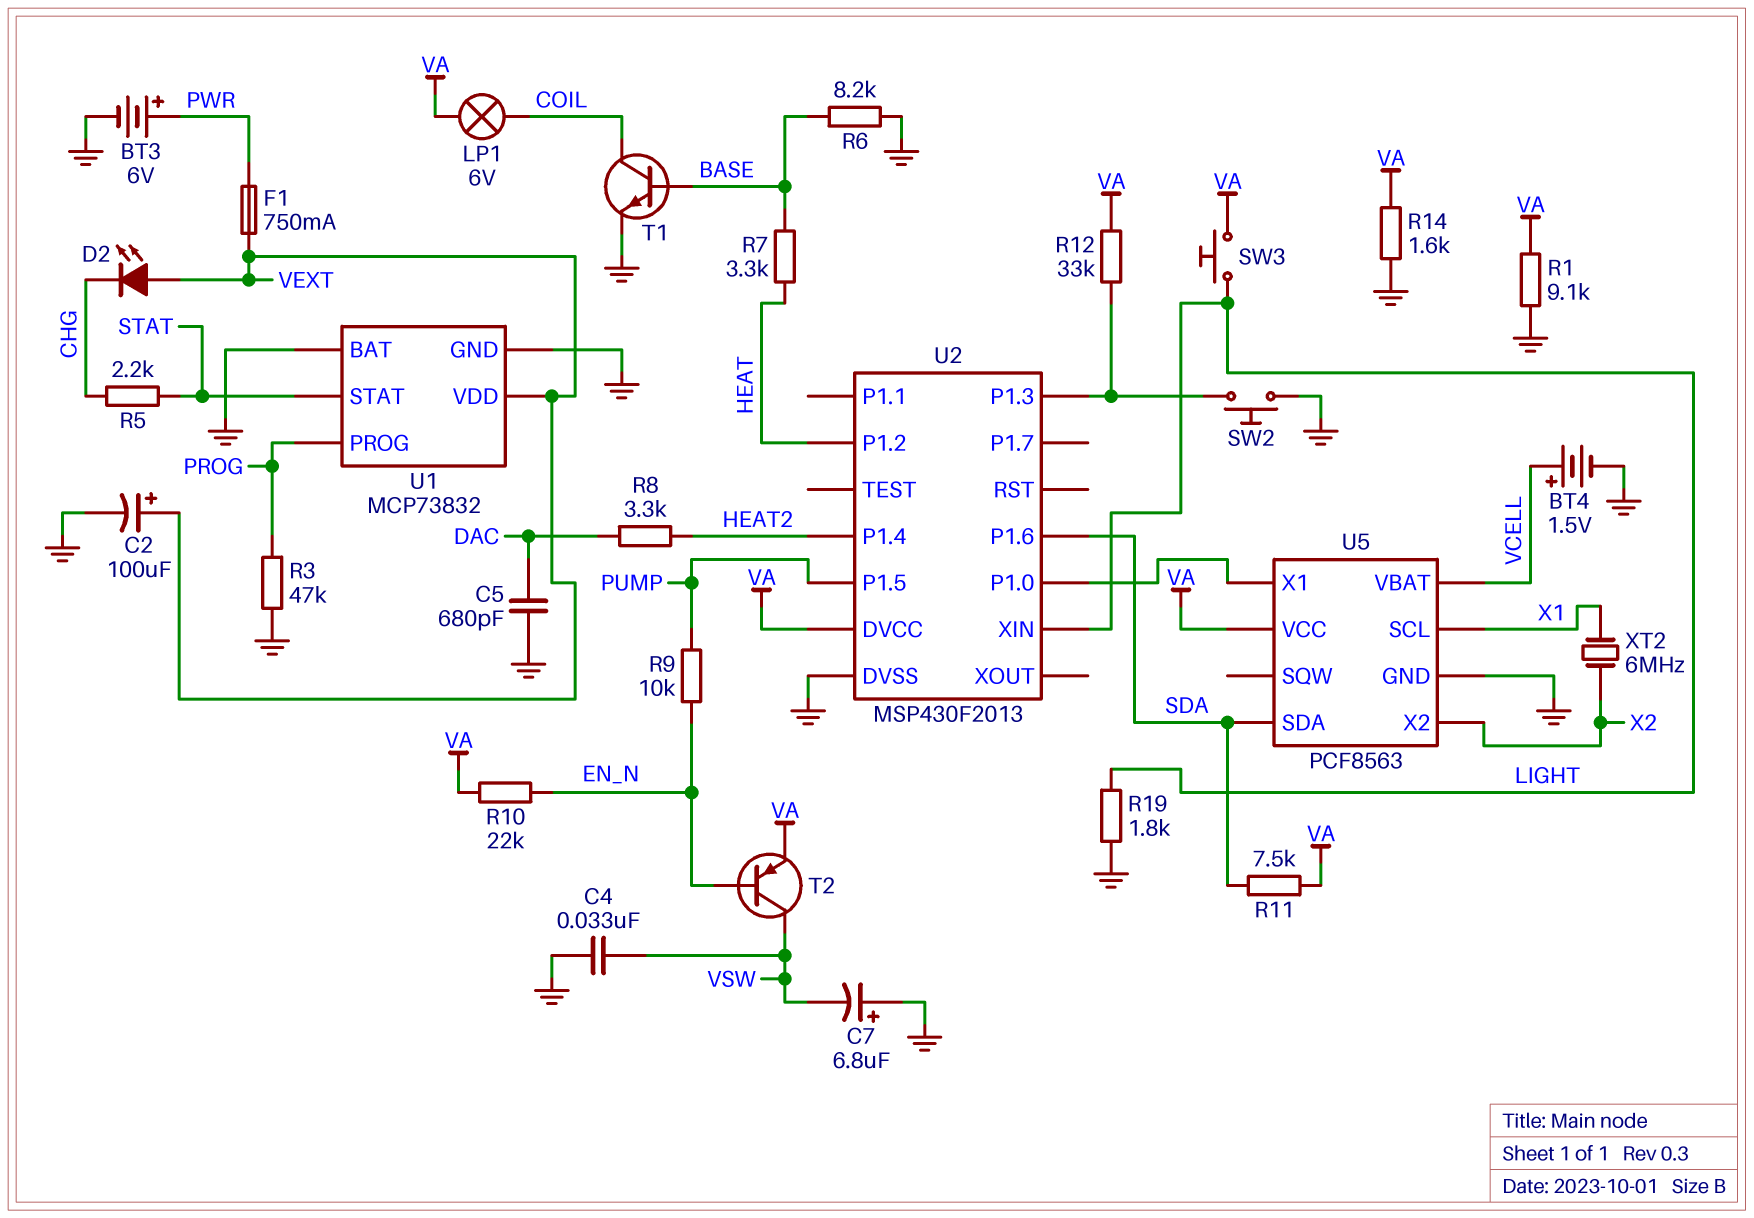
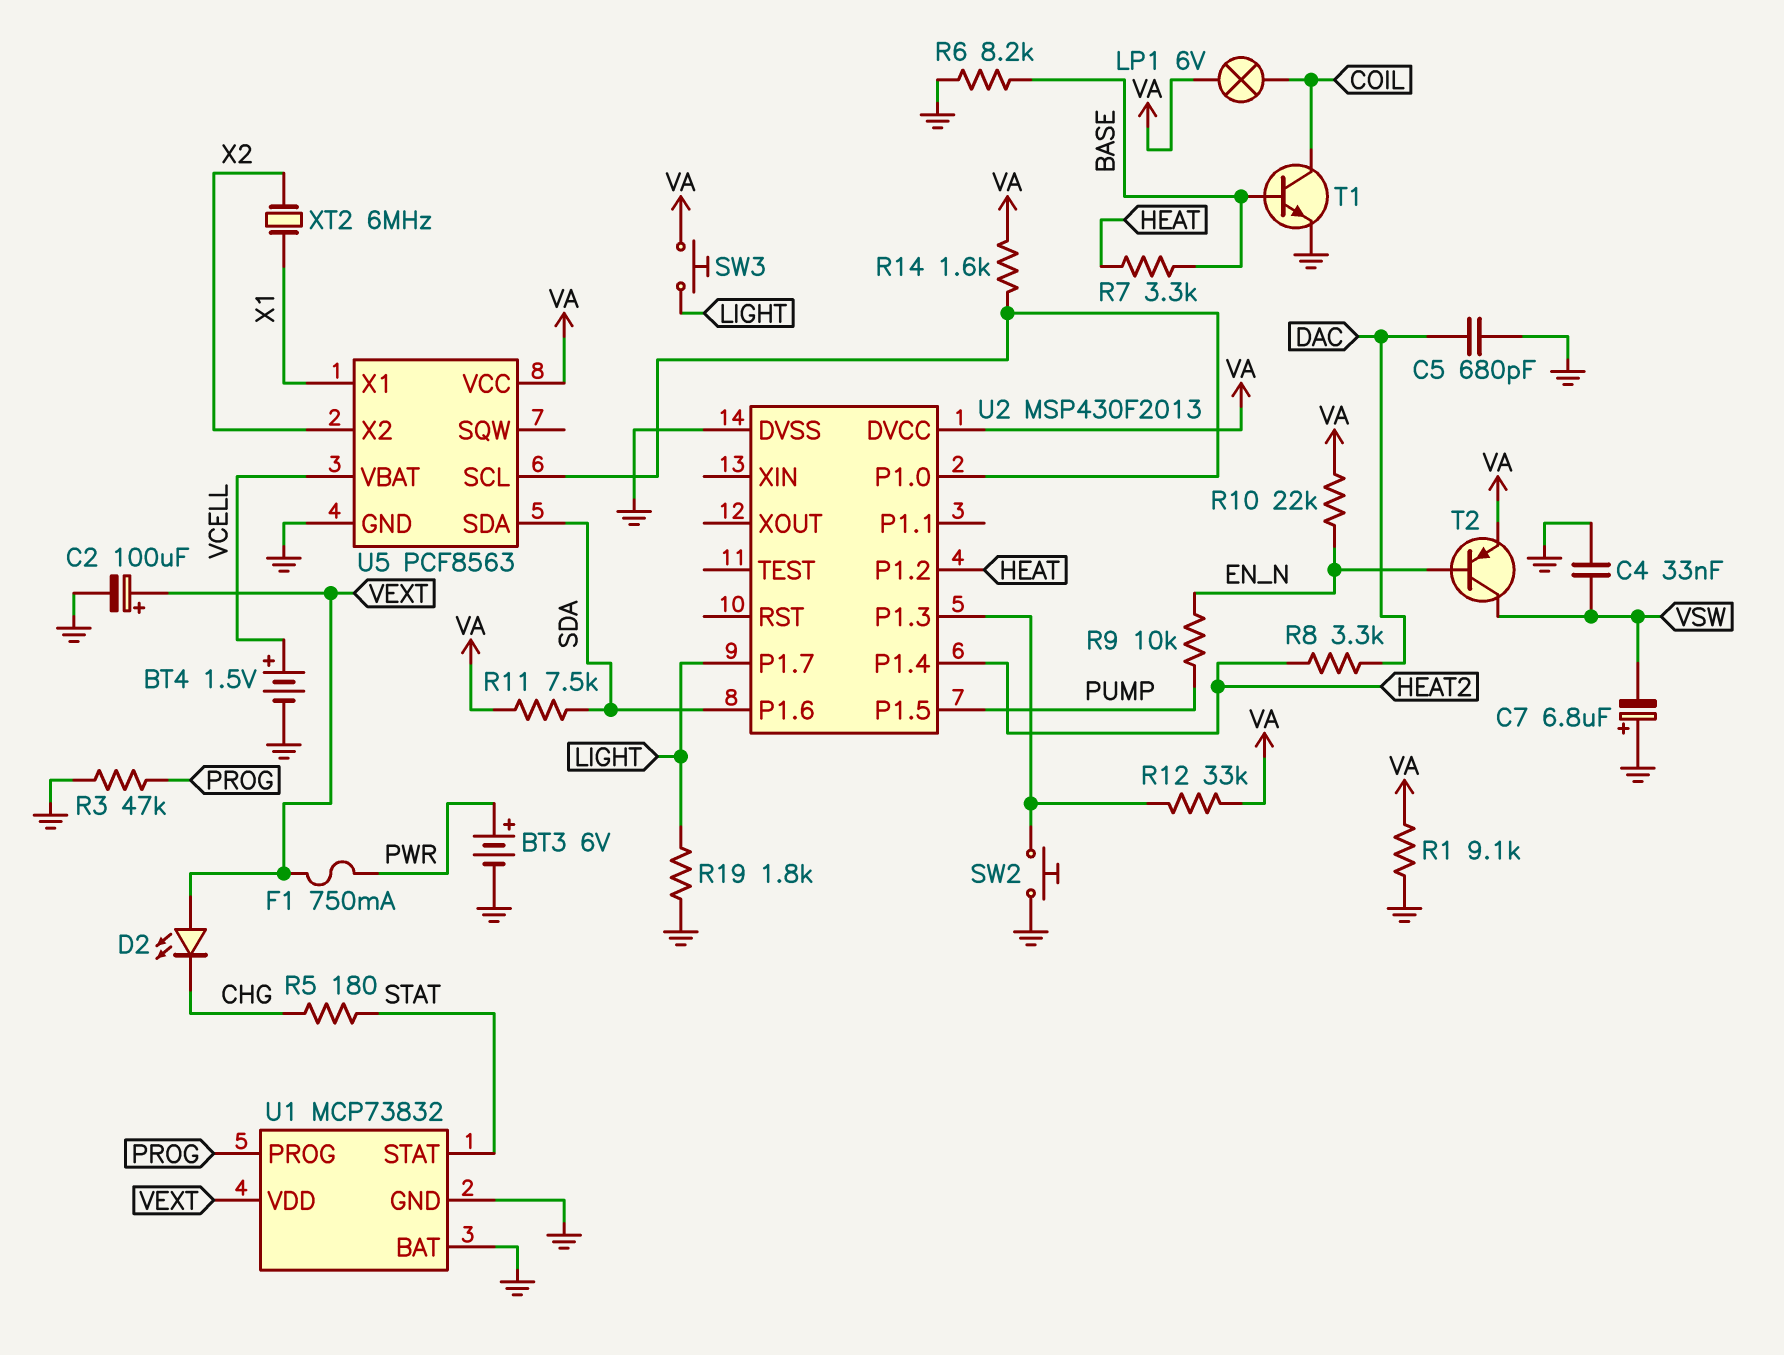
R5: 2.2k (CHG, STAT) -> 180 (CHG, STAT)
R14: 1.6k (GND, VA) -> 1.6k (U2/P1.0, VA)
U2 pin P1.7: none -> LIGHT
U2 pin XIN: LIGHT -> none
U5 pin SCL: X1 -> U2/P1.0
U5 pin X1: U2/P1.0 -> X1

